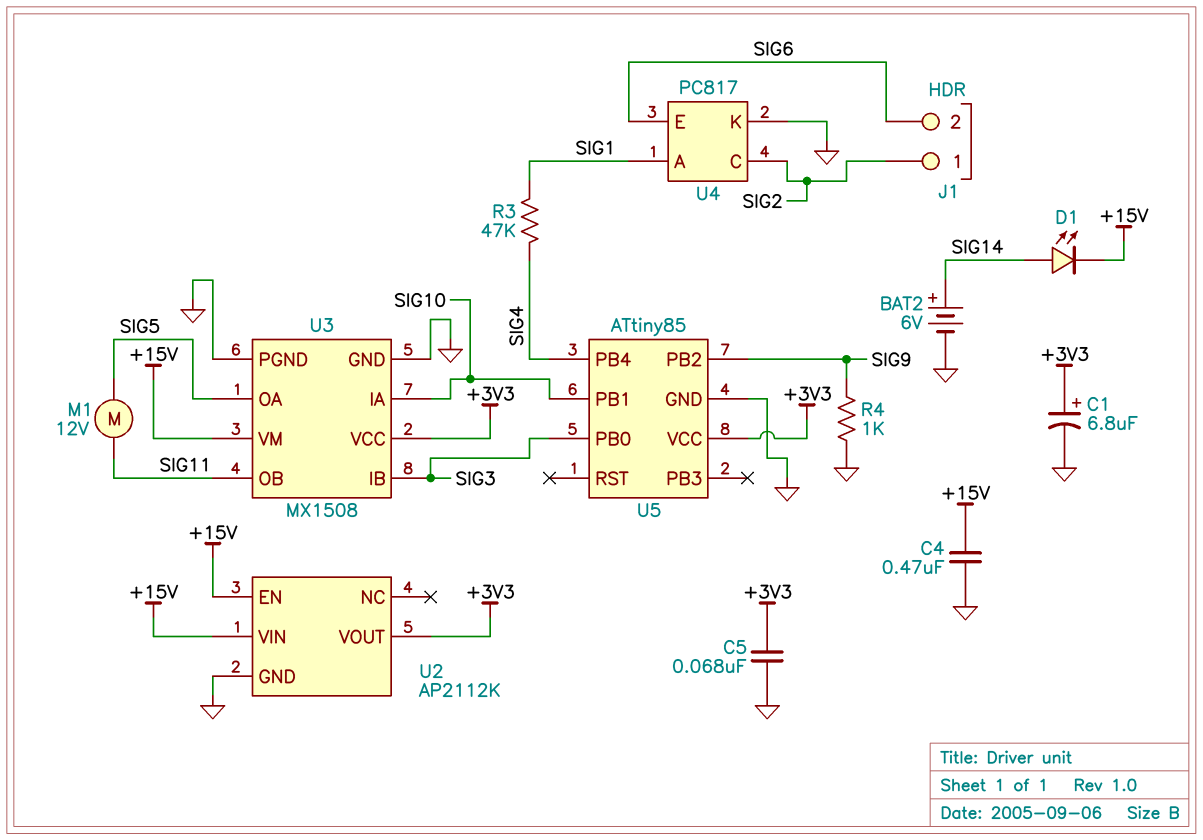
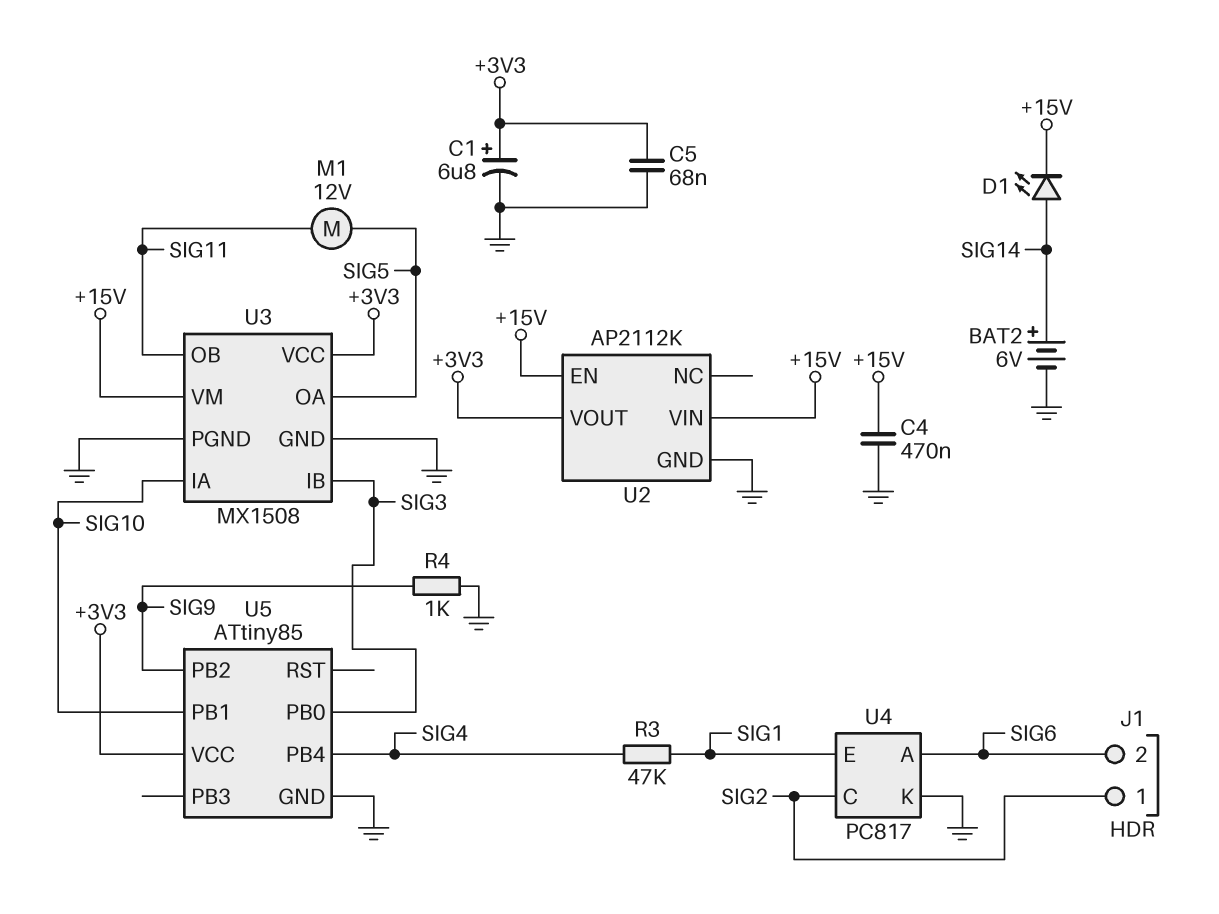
U4 pin A: SIG1 -> SIG6
U4 pin E: SIG6 -> SIG1

